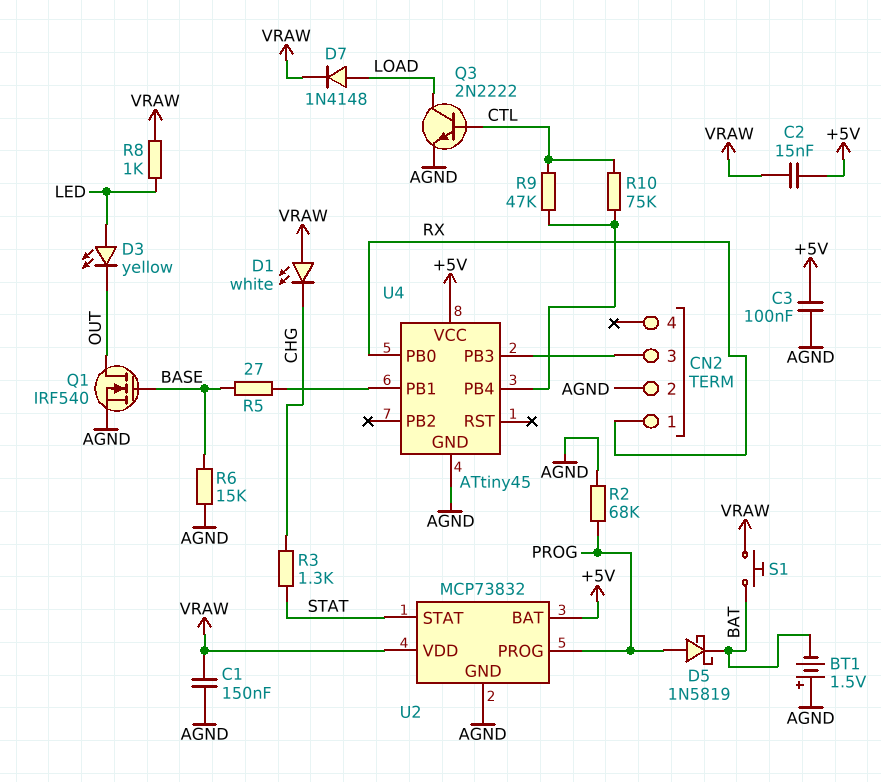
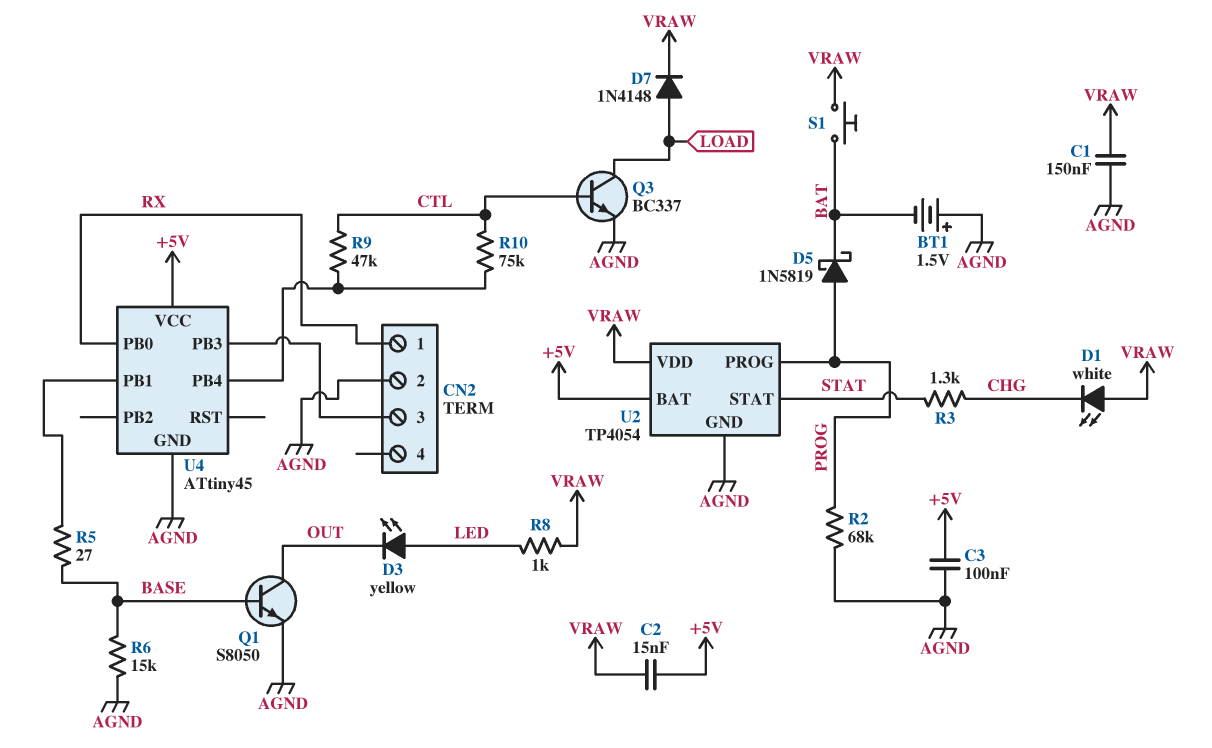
Q1: NMOS IRF540 (G BASE, D OUT, S AGND) -> NPN S8050 (B BASE, C OUT, E AGND)
Q3: NPN 2N2222 (B CTL, C LOAD, E AGND) -> NPN BC337 (B CTL, C LOAD, E AGND)
U2: MCP73832 -> TP4054

